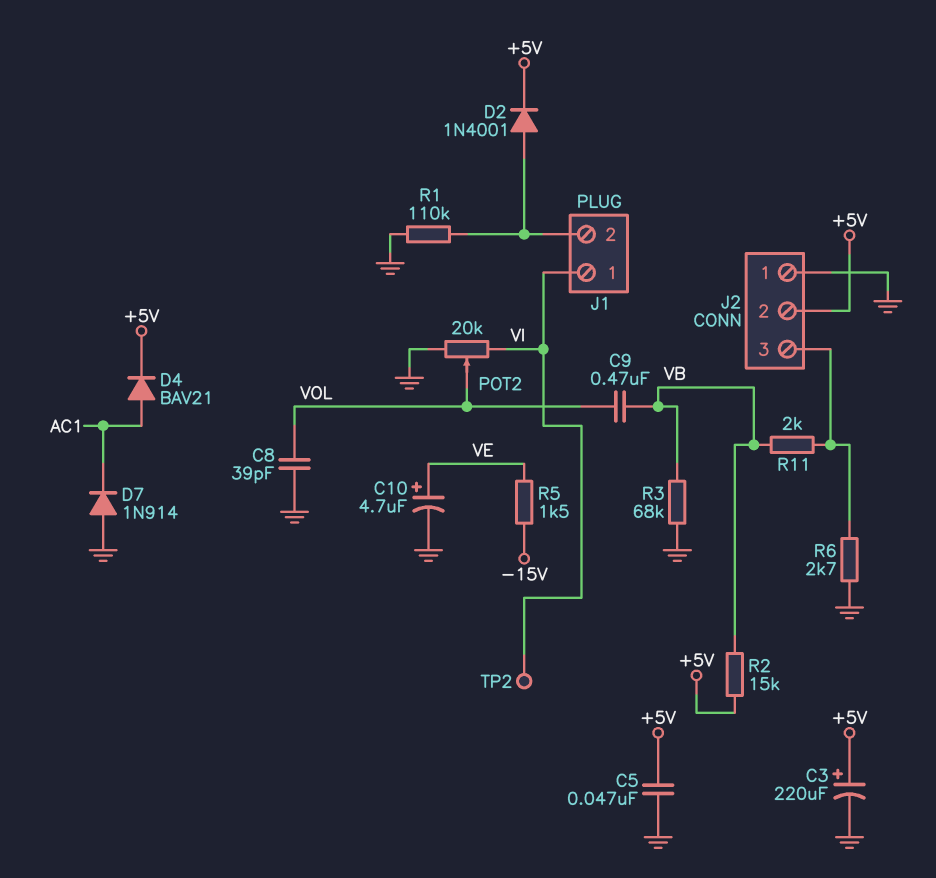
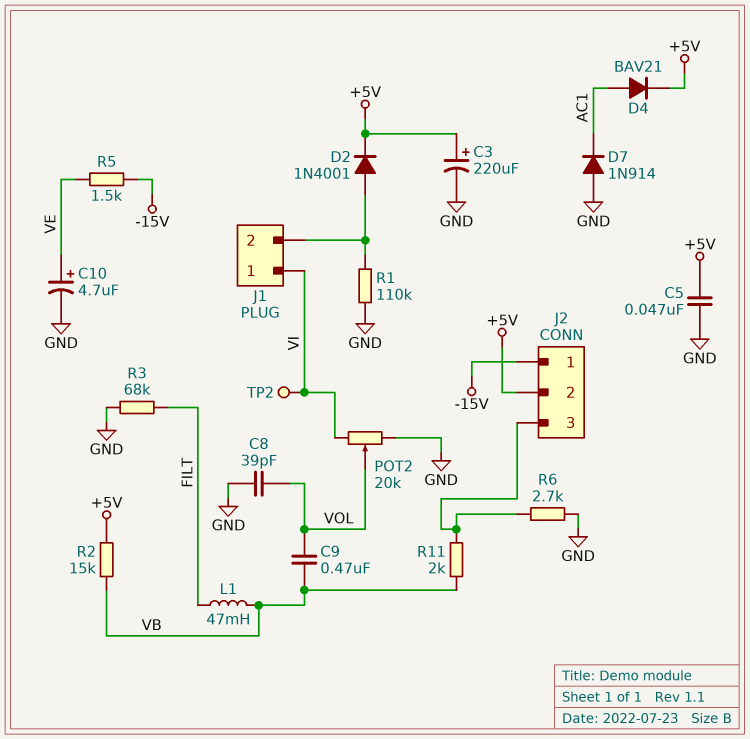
J2 pin 1: GND -> -15V
L1: none -> 47mH (FILT, VB)
R3: 68k (GND, VB) -> 68k (FILT, GND)

